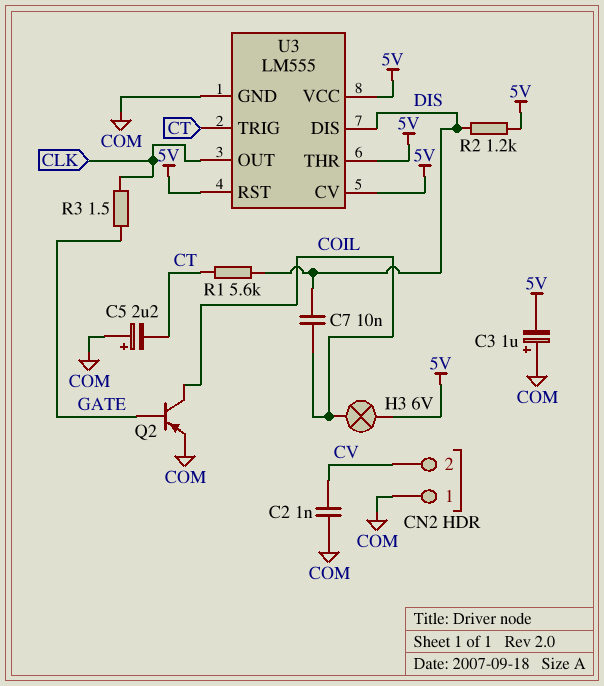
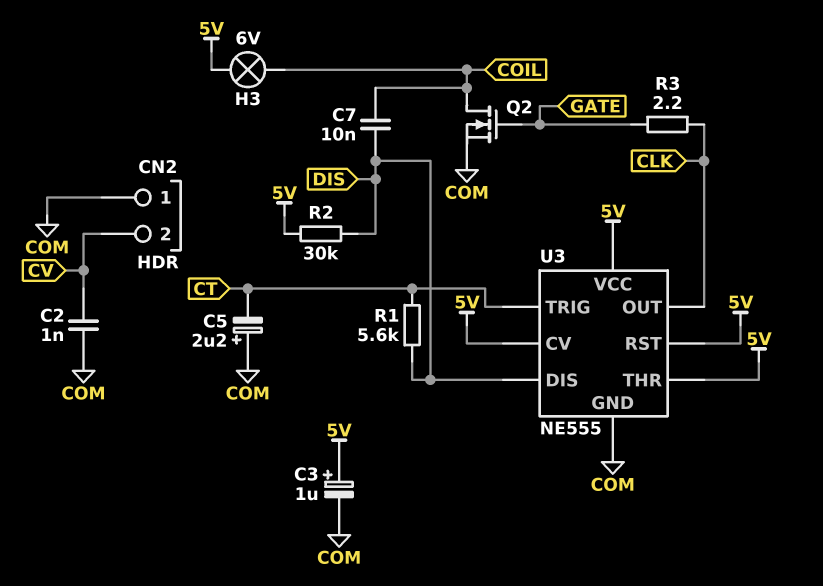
C3: 1uF (plus COM, minus 5V) -> 1uF (plus 5V, minus COM)
Q2: PNP (B GATE, C COIL, E COM) -> NMOS (G GATE, D COIL, S COM)
R2: 1.2k (5V, DIS) -> 30k (5V, DIS)
R3: 1.5 (CLK, GATE) -> 2.2 (CLK, GATE)
U3: LM555 -> NE555

